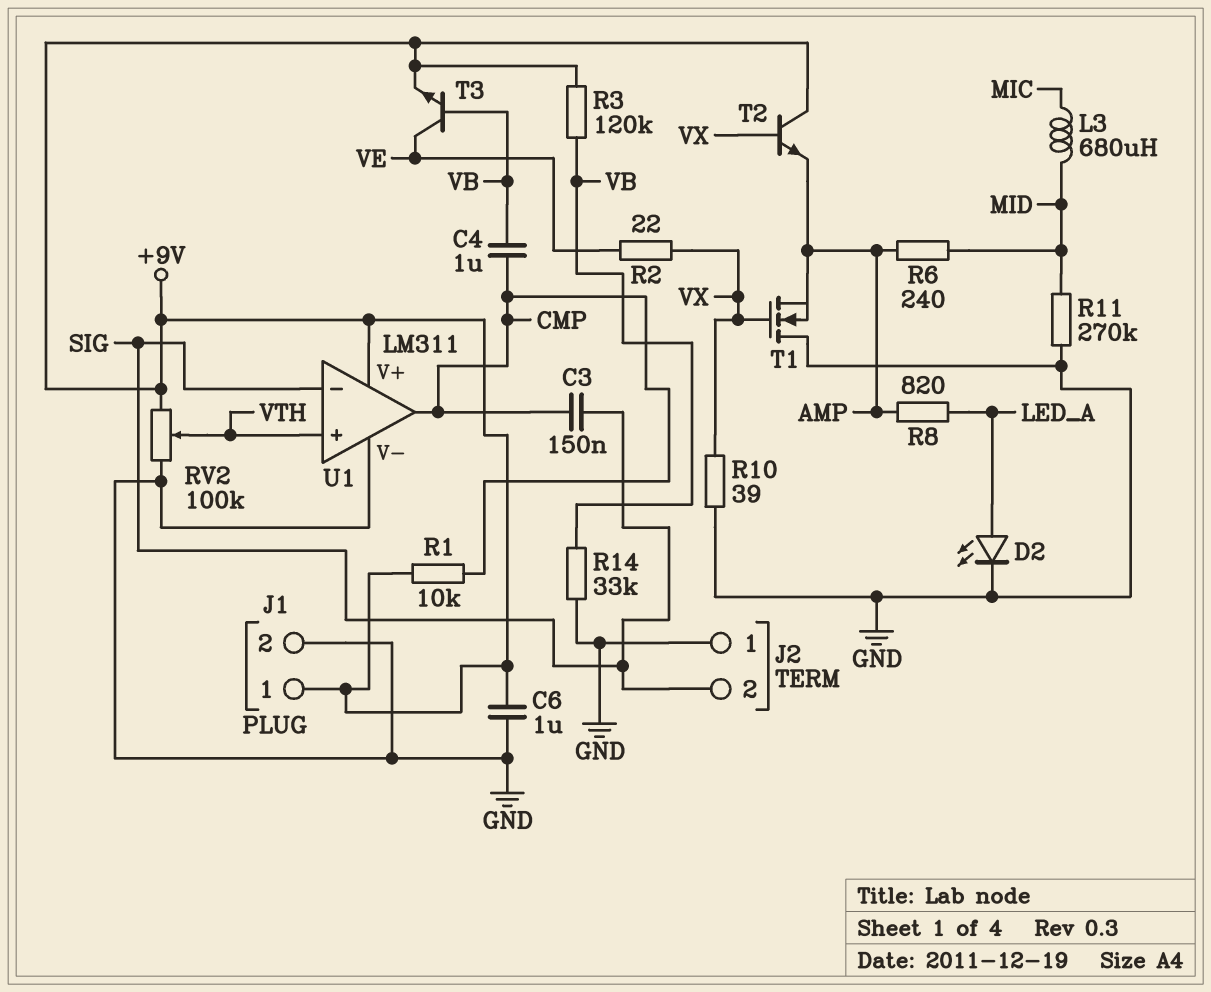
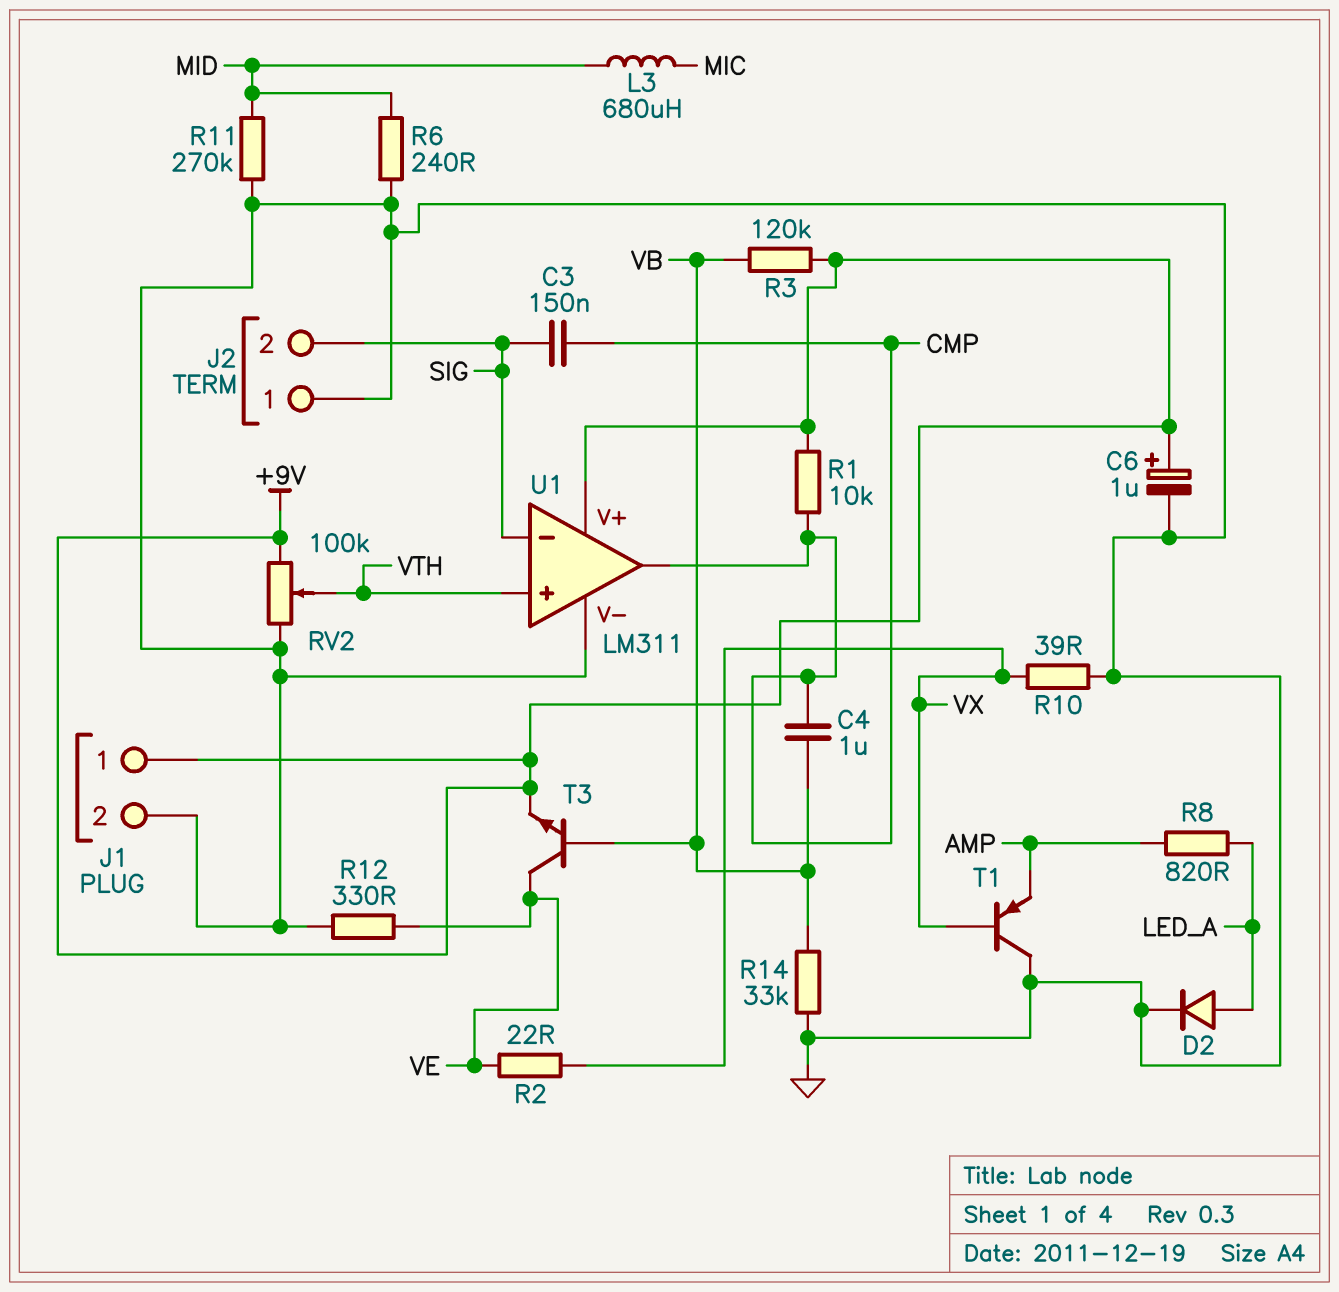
C6: 1uF (+9V, GND) -> 1uF (plus +9V, minus GND)
D2: LED (A LED_A, K GND) -> diode (A LED_A, K GND)
R6: 240 (AMP, MID) -> 240 (GND, MID)
R12: none -> 330 (GND, VE)
T1: NMOS (G VX, D GND, S AMP) -> PNP (B VX, C GND, E AMP)
T2: NPN (B VX, C +9V, E AMP) -> none

